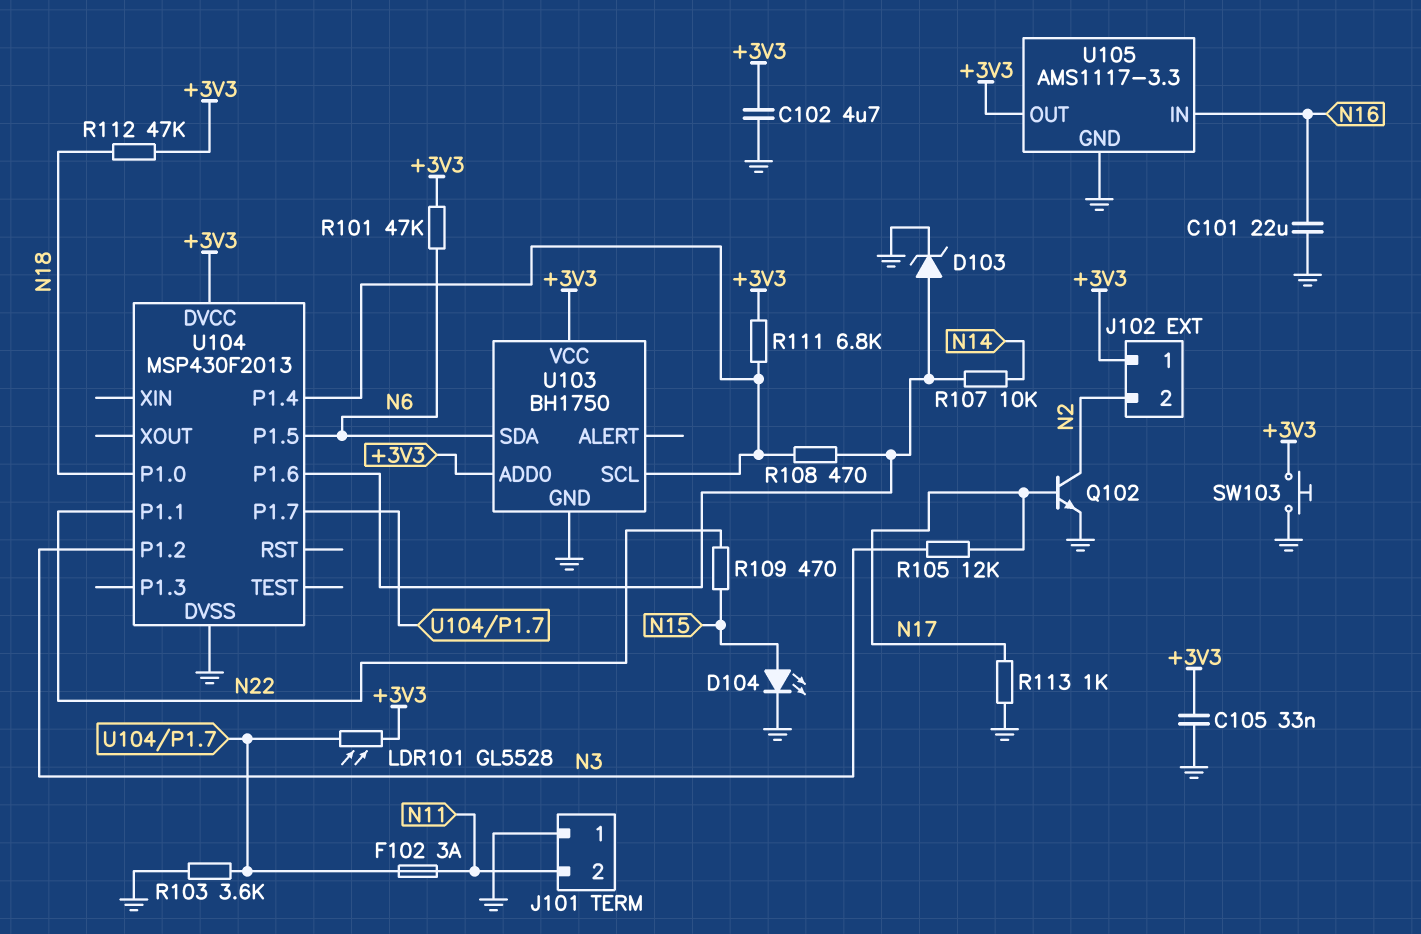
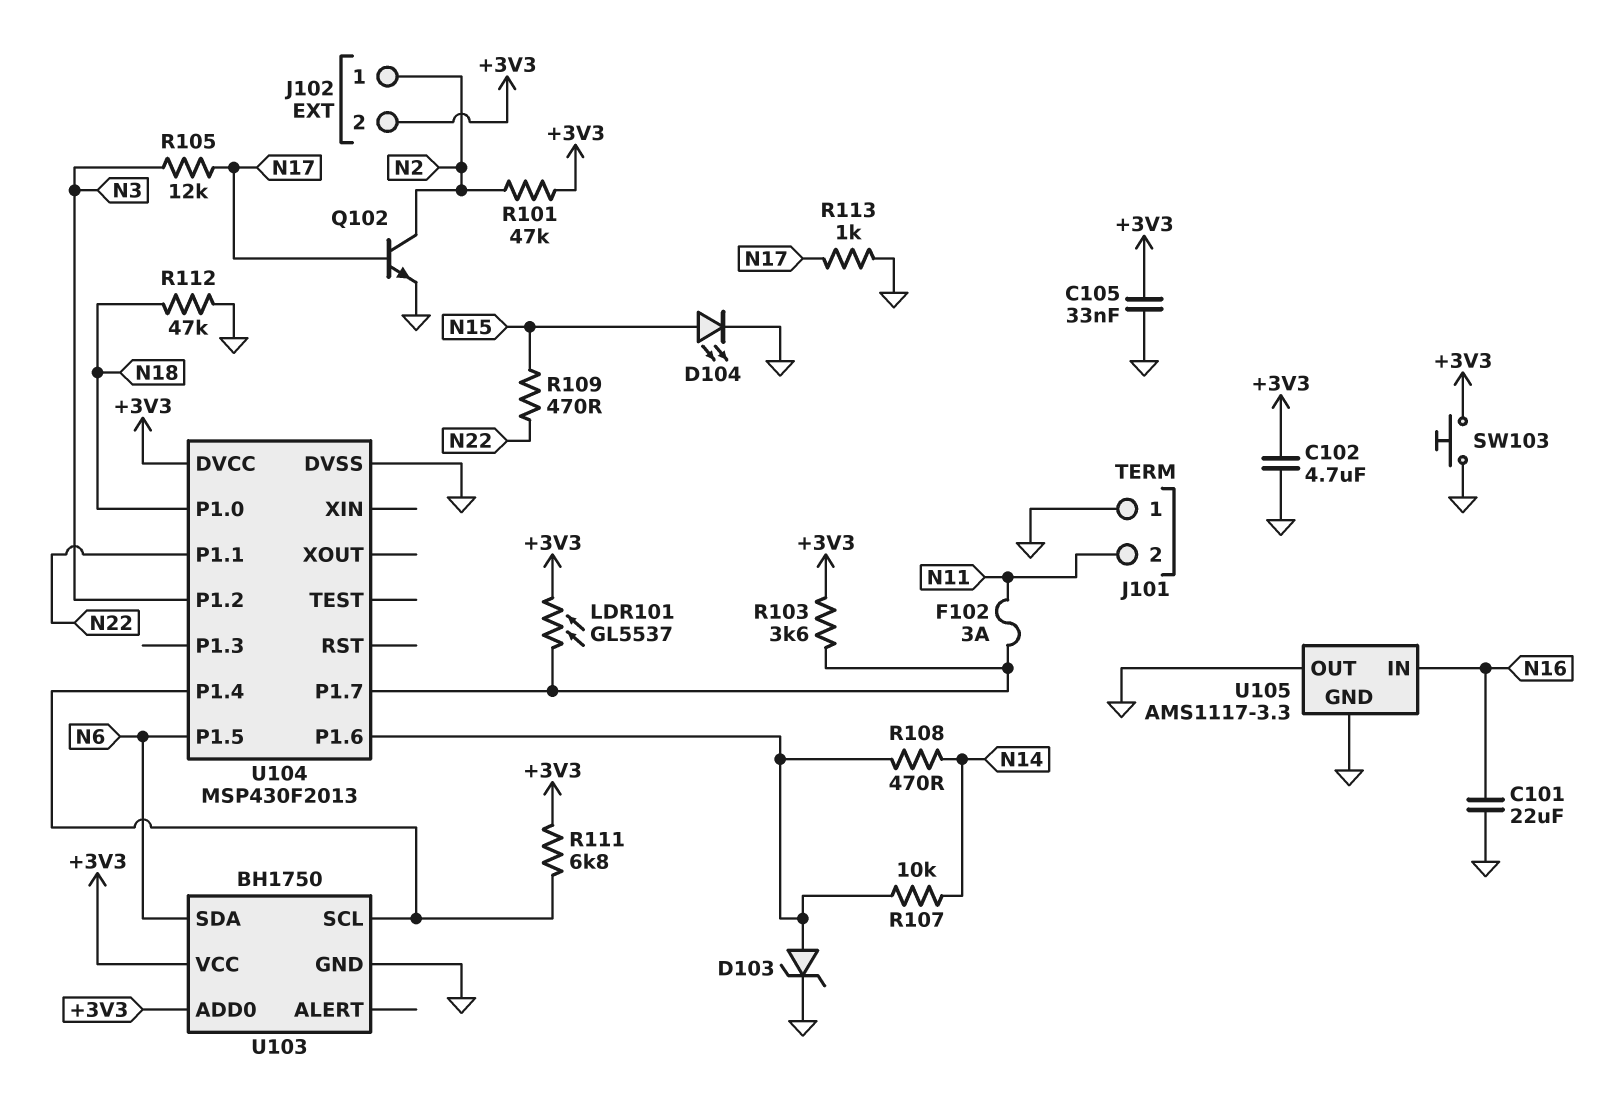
J102 pin 1: +3V3 -> N2
J102 pin 2: N2 -> +3V3
LDR101: GL5528 (+3V3, U104/P1.7) -> GL5537 (+3V3, U104/P1.7)
R101: 47k (+3V3, N6) -> 47k (+3V3, N2)
R103: 3.6k (GND, U104/P1.7) -> 3.6k (+3V3, U104/P1.7)
R108: 470 (U103/SCL, U104/P1.6) -> 470 (N14, U104/P1.6)
R112: 47k (+3V3, N18) -> 47k (GND, N18)
U105 pin OUT: +3V3 -> GND

